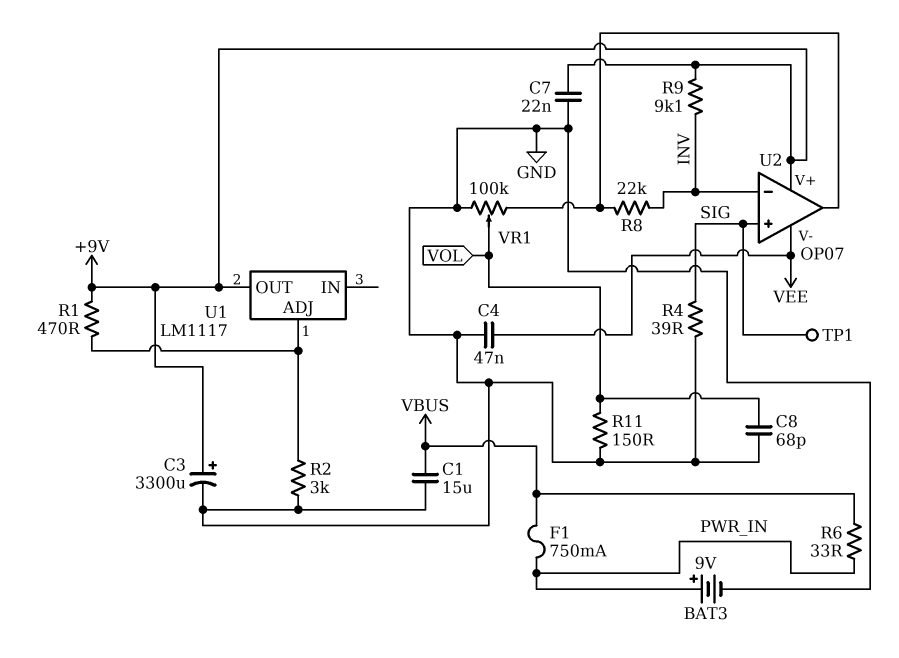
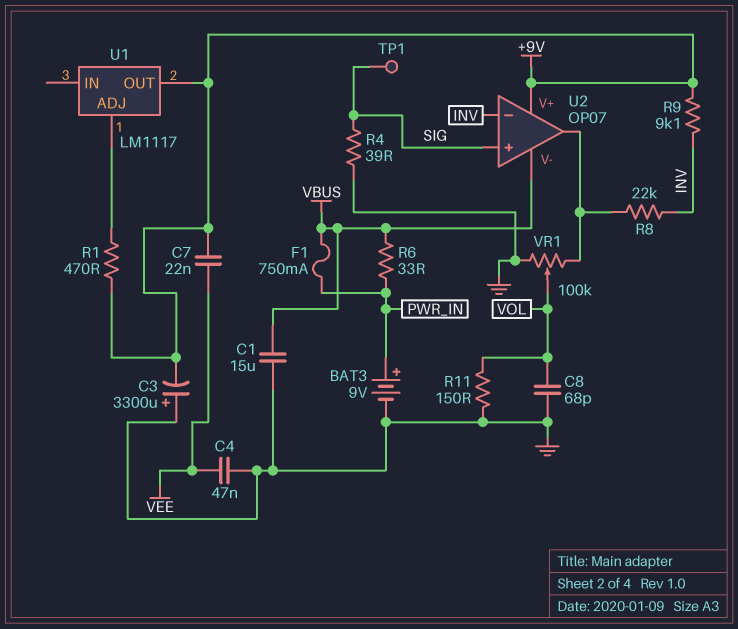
C3: 3300uF (plus +9V, minus GND) -> 3300uF (plus GND, minus +9V)
C7: 22nF (+9V, GND) -> 22nF (+9V, VEE)
R2: 3k (GND, U1/ADJ) -> none
U2 pin V-: VEE -> VBUS

